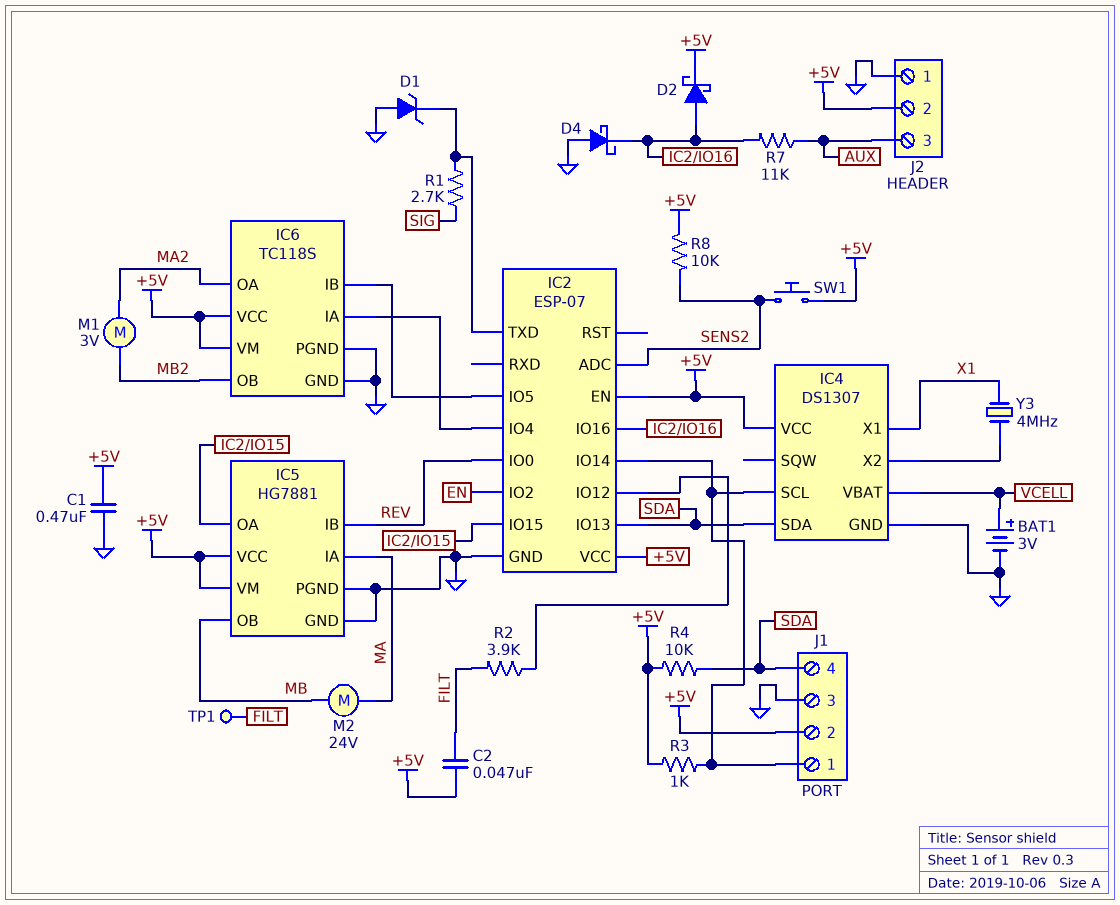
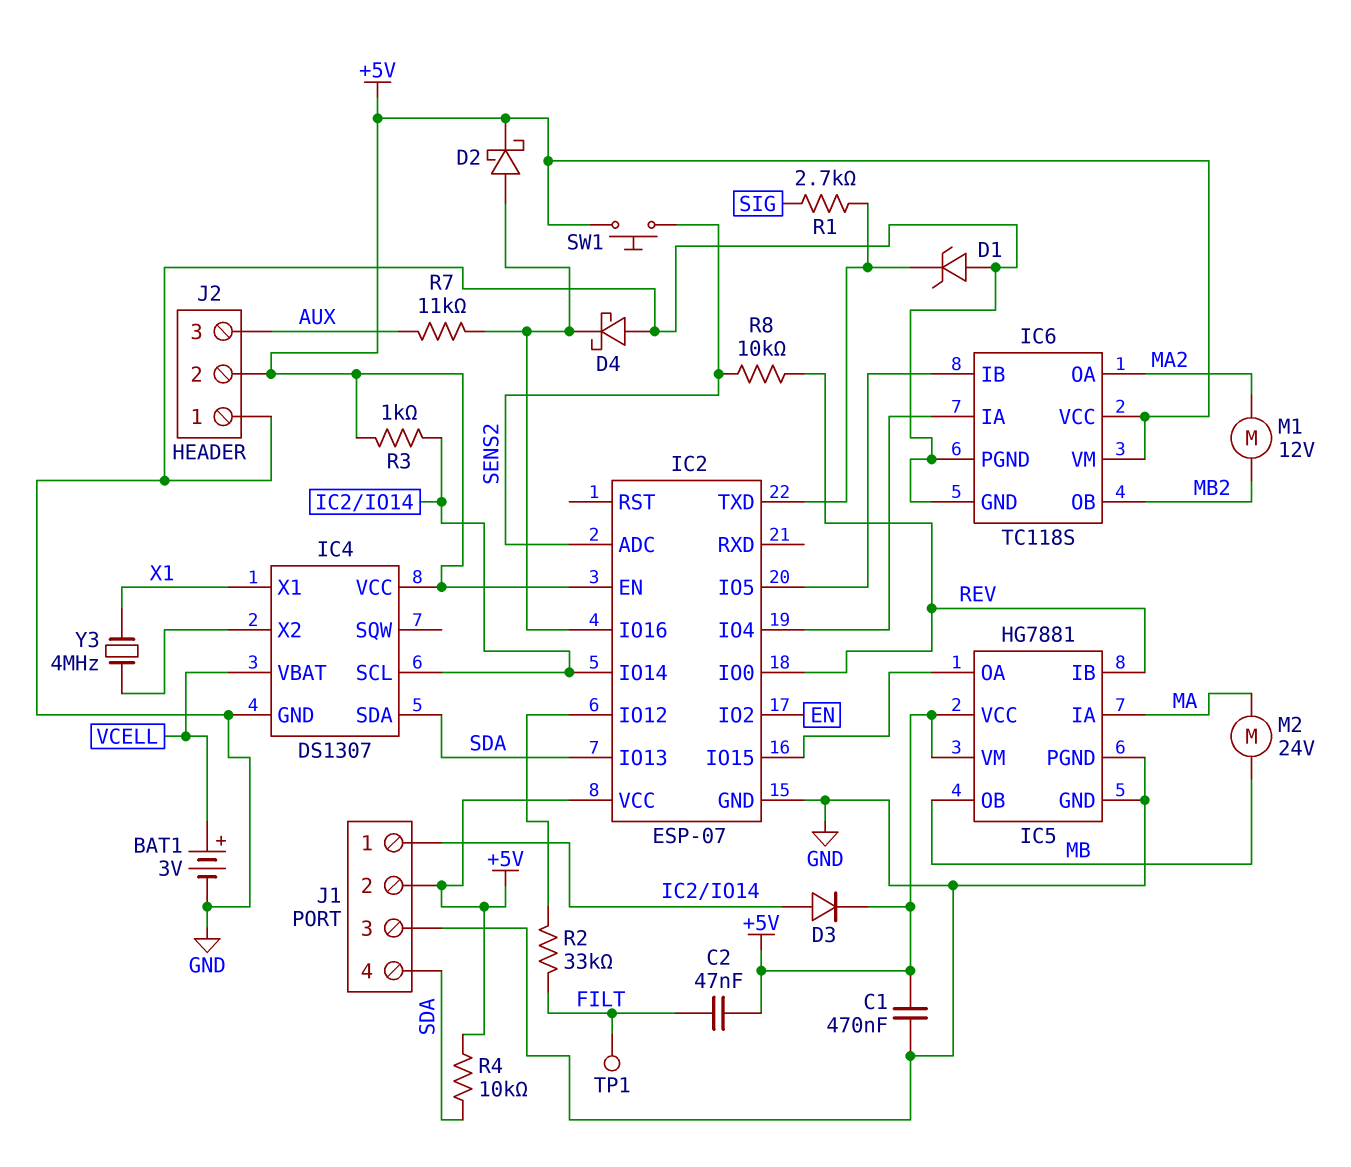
D3: none -> diode (A IC2/IO14, K +5V)
M1: motor 3V (MA2, MB2) -> motor 12V (MA2, MB2)
R2: 3.9k (FILT, IC2/IO12) -> 33k (FILT, IC2/IO12)
R8: 10k (+5V, SENS2) -> 10k (REV, SENS2)

